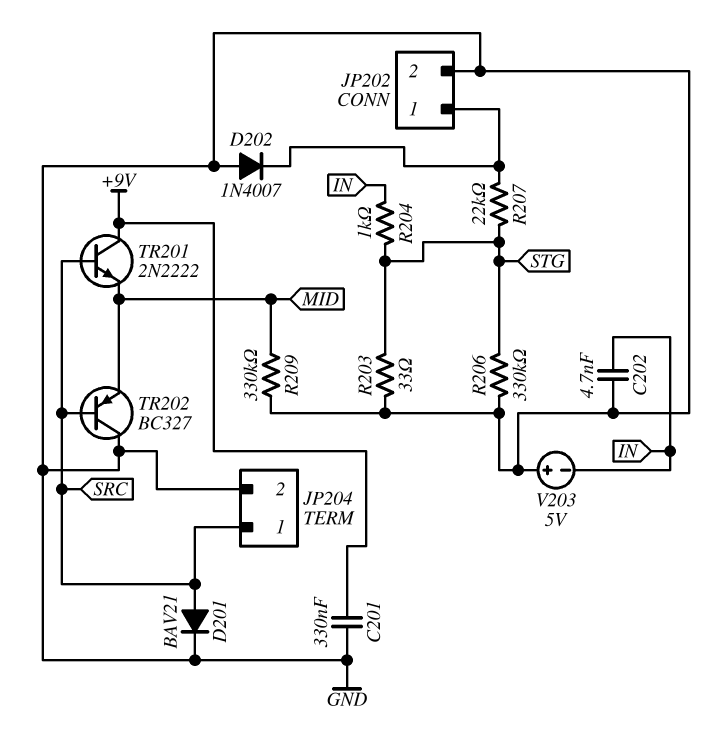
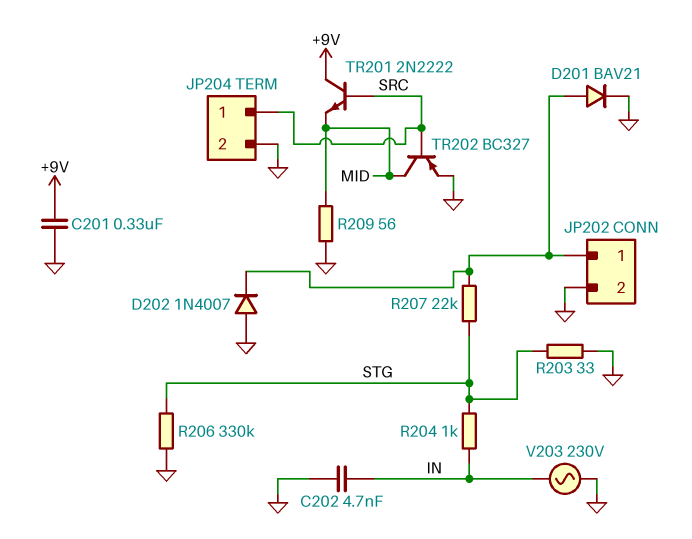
D201: diode BAV21 (A SRC, K GND) -> diode BAV21 (A JP202/1, K GND)
R209: 330k (GND, MID) -> 56 (GND, MID)
TR202: PNP BC327 (B SRC, C GND, E MID) -> PNP BC327 (B SRC, C MID, E GND)
V203: 5V (plus GND, minus IN) -> AC 230V (GND, IN)

